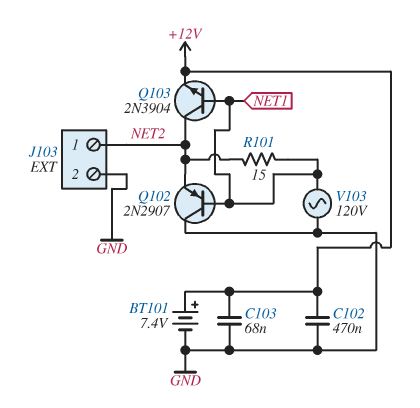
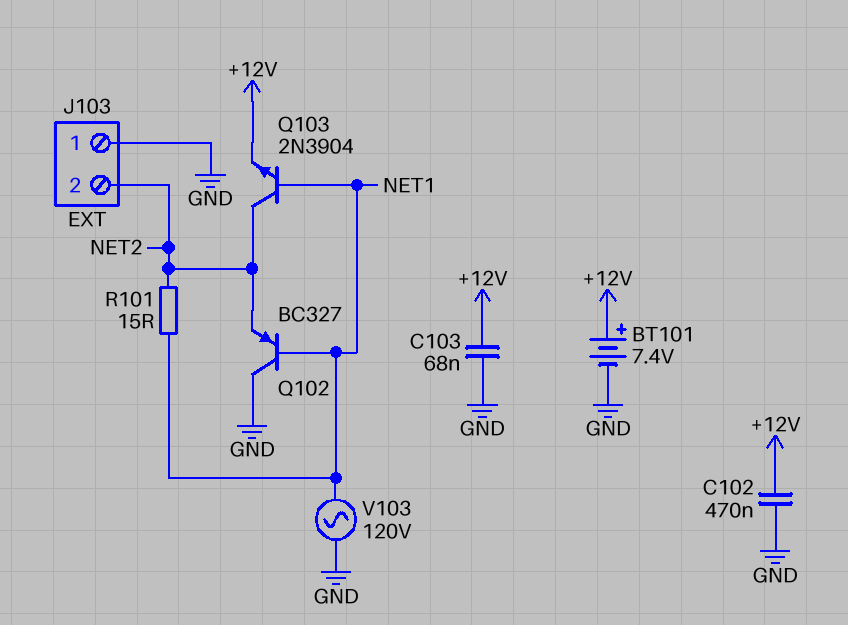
J103 pin 1: NET2 -> GND
J103 pin 2: GND -> NET2
Q102: PNP 2N2907 (B NET1, C GND, E NET2) -> PNP BC327 (B NET1, C GND, E NET2)

